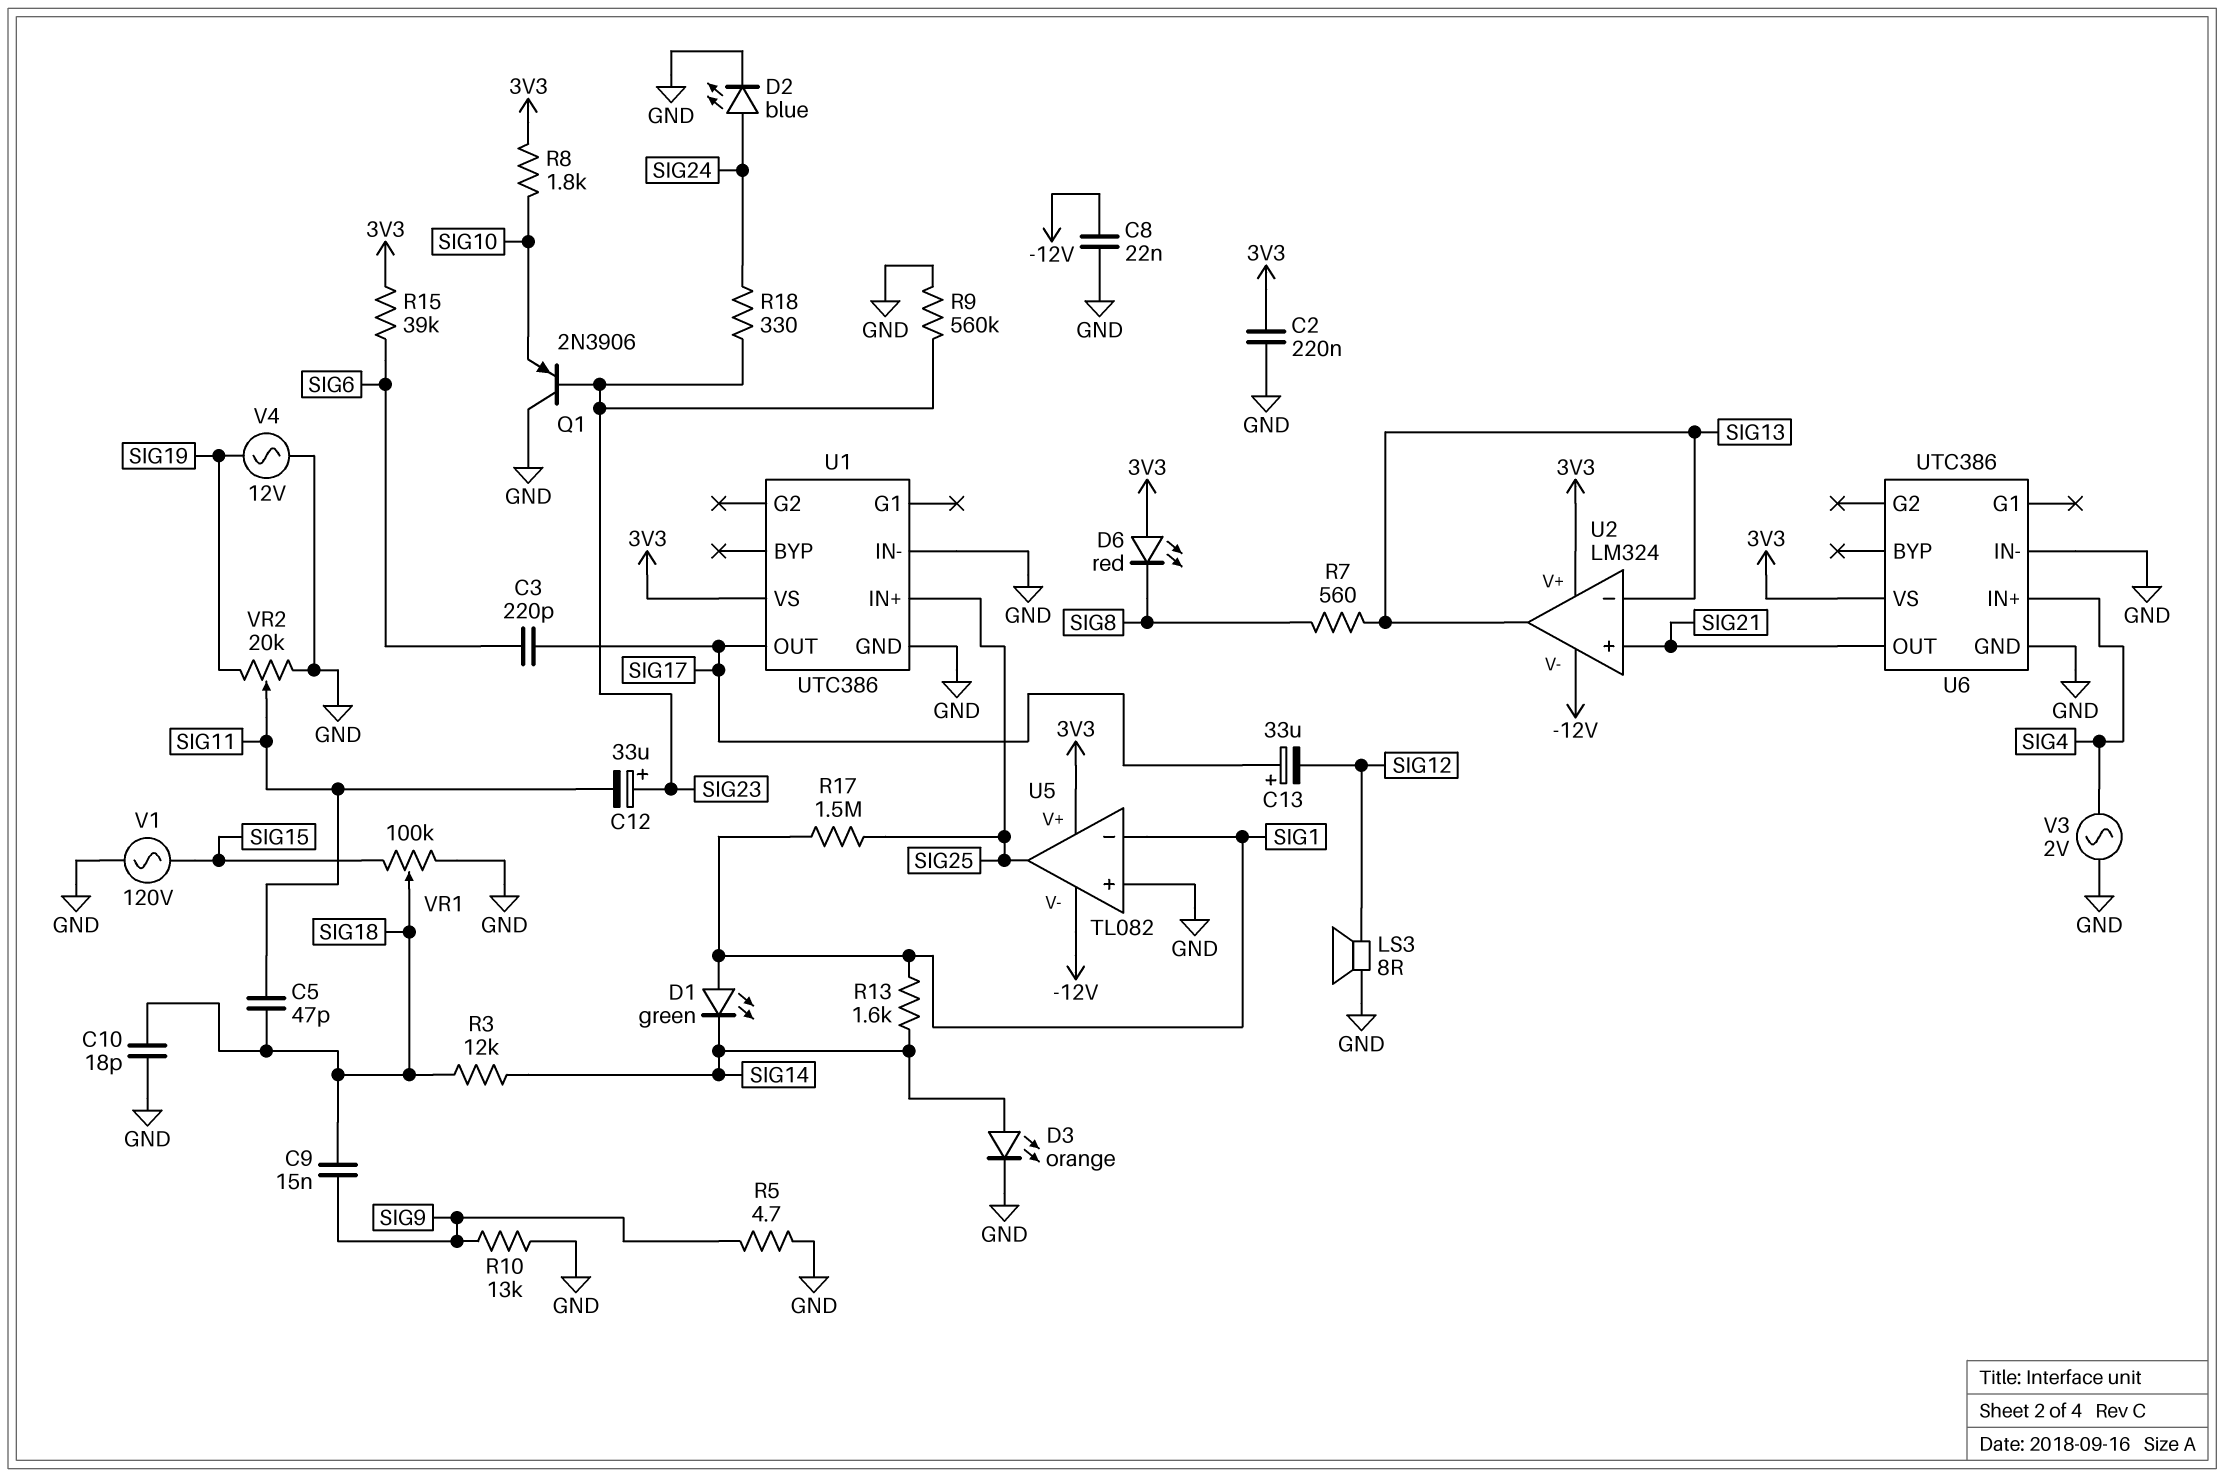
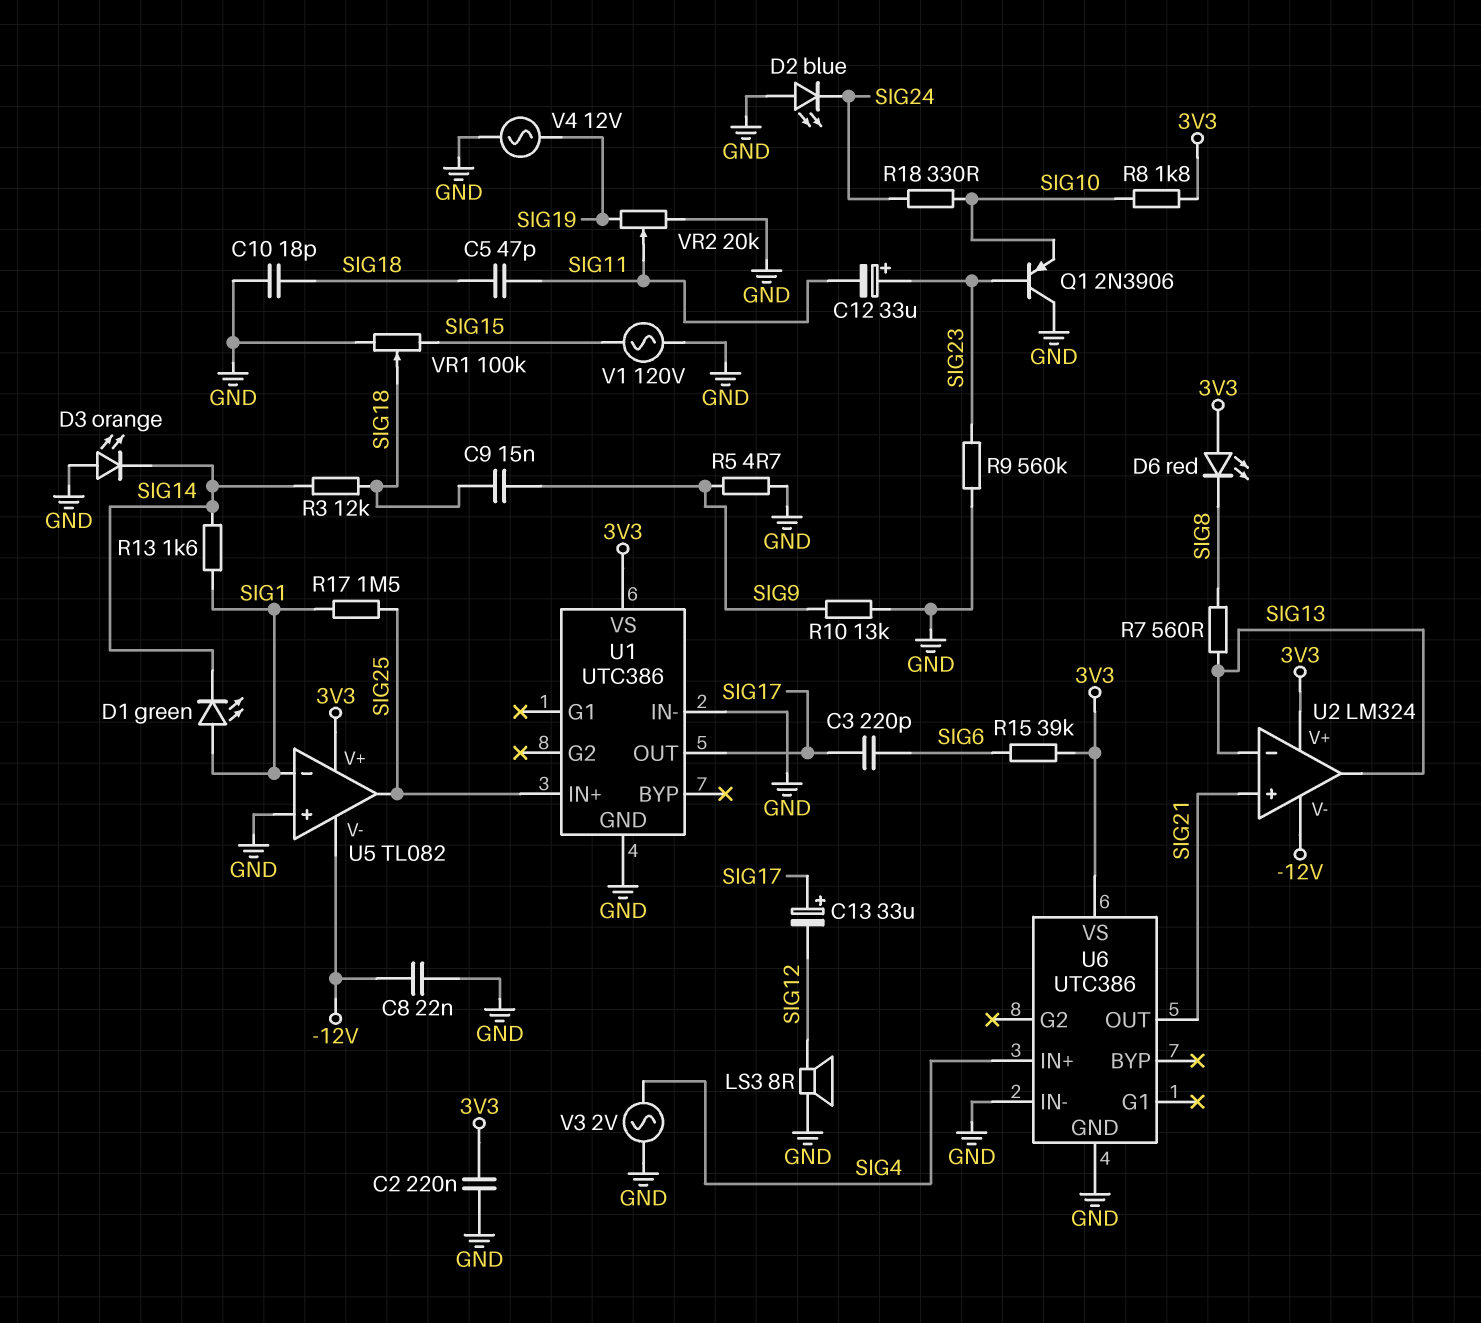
D2: LED blue (A SIG24, K GND) -> LED blue (A GND, K SIG24)
D3: LED orange (A SIG14, K GND) -> LED orange (A GND, K SIG14)
R18: 330 (SIG23, SIG24) -> 330 (SIG10, SIG24)

